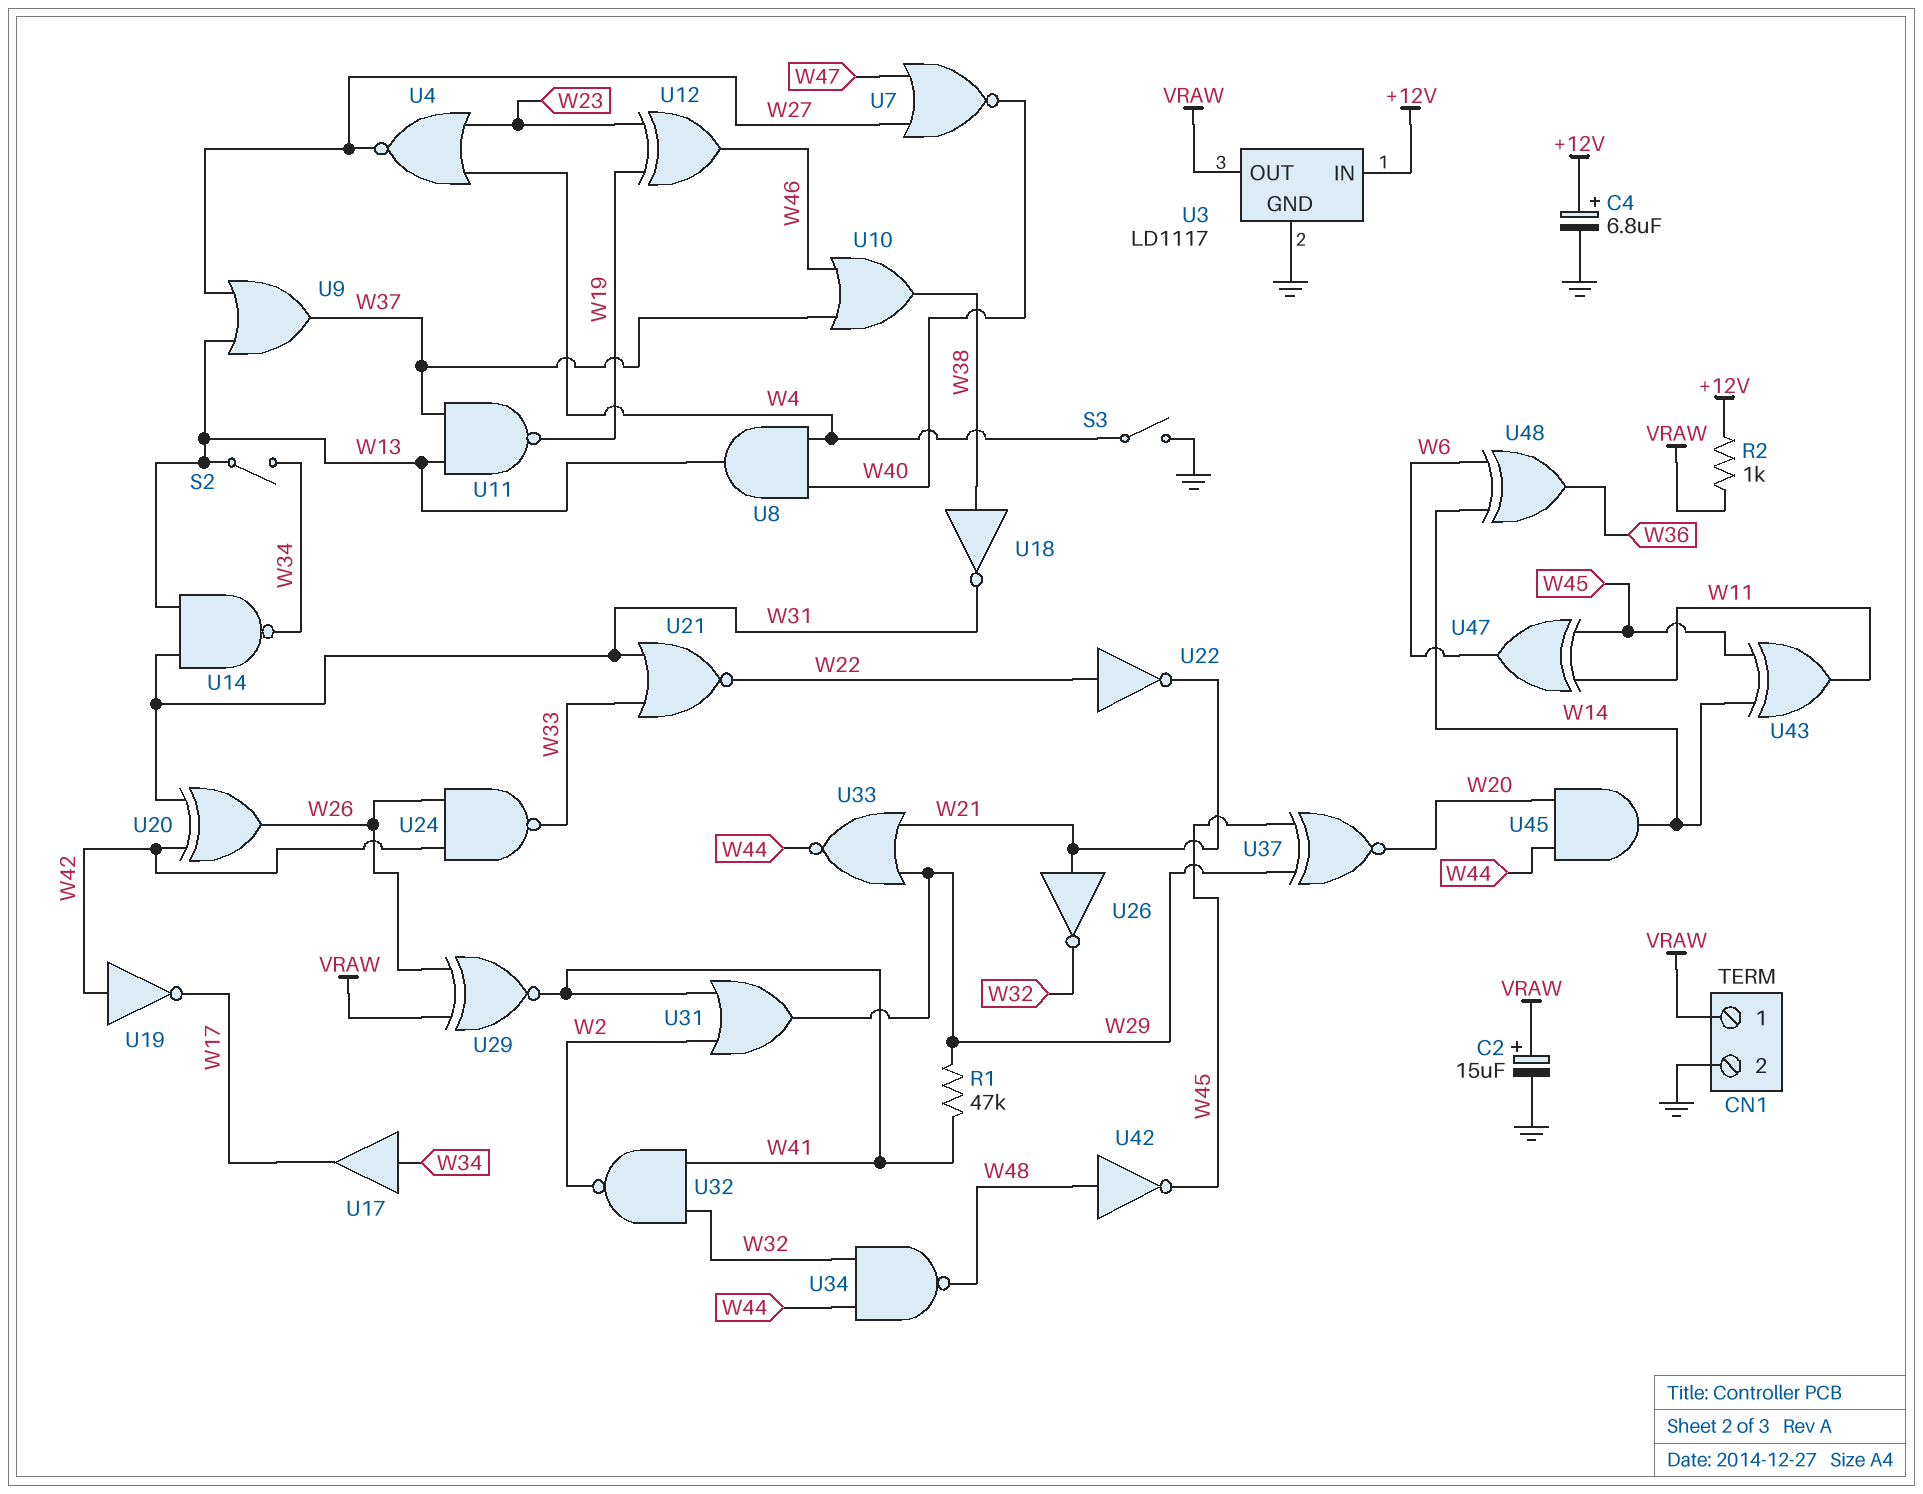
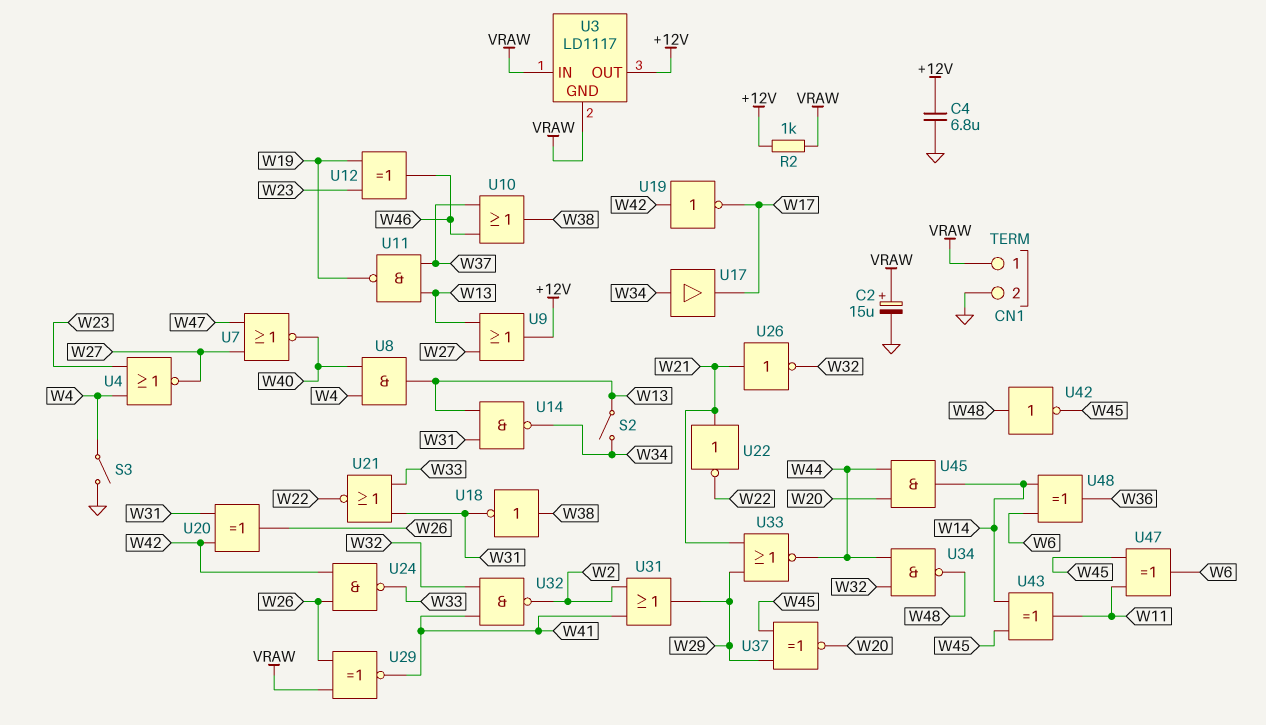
C4: 6.8uF (plus +12V, minus GND) -> 6.8uF (+12V, GND)
R1: 47k (W29, W41) -> none
U3 pin GND: GND -> VRAW
U3 pin IN: +12V -> VRAW
U3 pin OUT: VRAW -> +12V
U9: OR (in W13, in W27, out W37) -> OR (in W13, in W27, out +12V)
U22: NOT (in W22, out W21) -> NOT (in W21, out W22)

